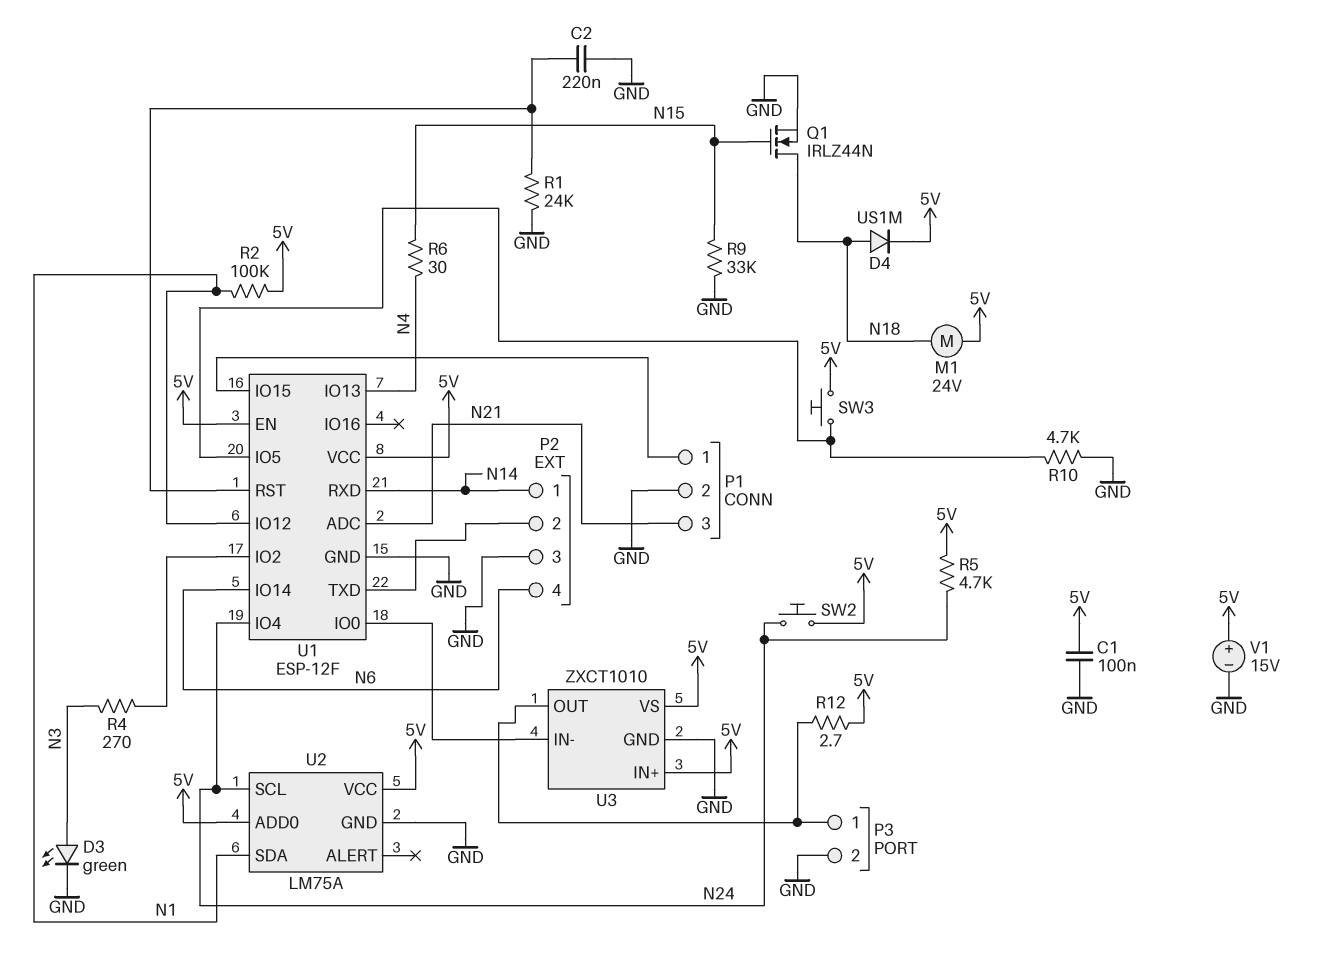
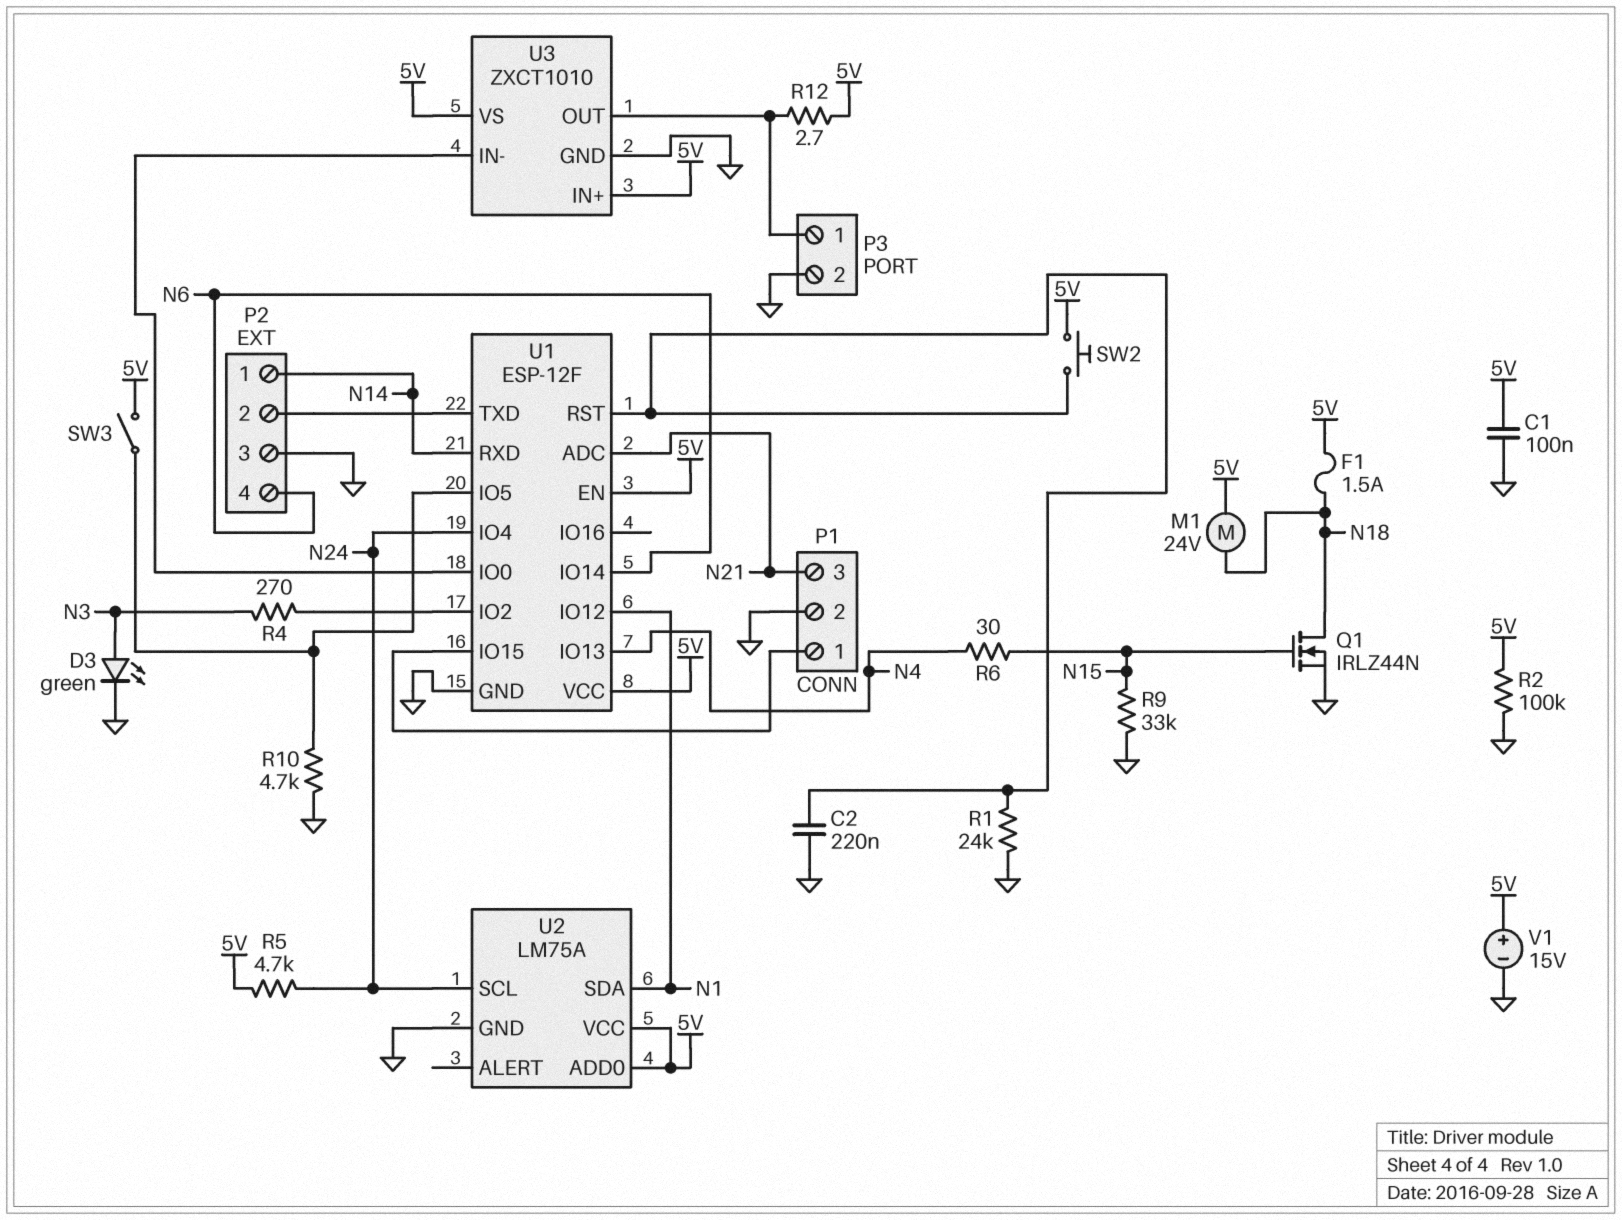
D4: diode US1M (A N18, K 5V) -> none
F1: none -> 1.5A (5V, N18)
R2: 100k (5V, N1) -> 100k (5V, GND)
SW2: button (5V, N24) -> button (5V, U1/RST)
SW3: button (5V, U1/IO5) -> switch (5V, U1/IO5)

